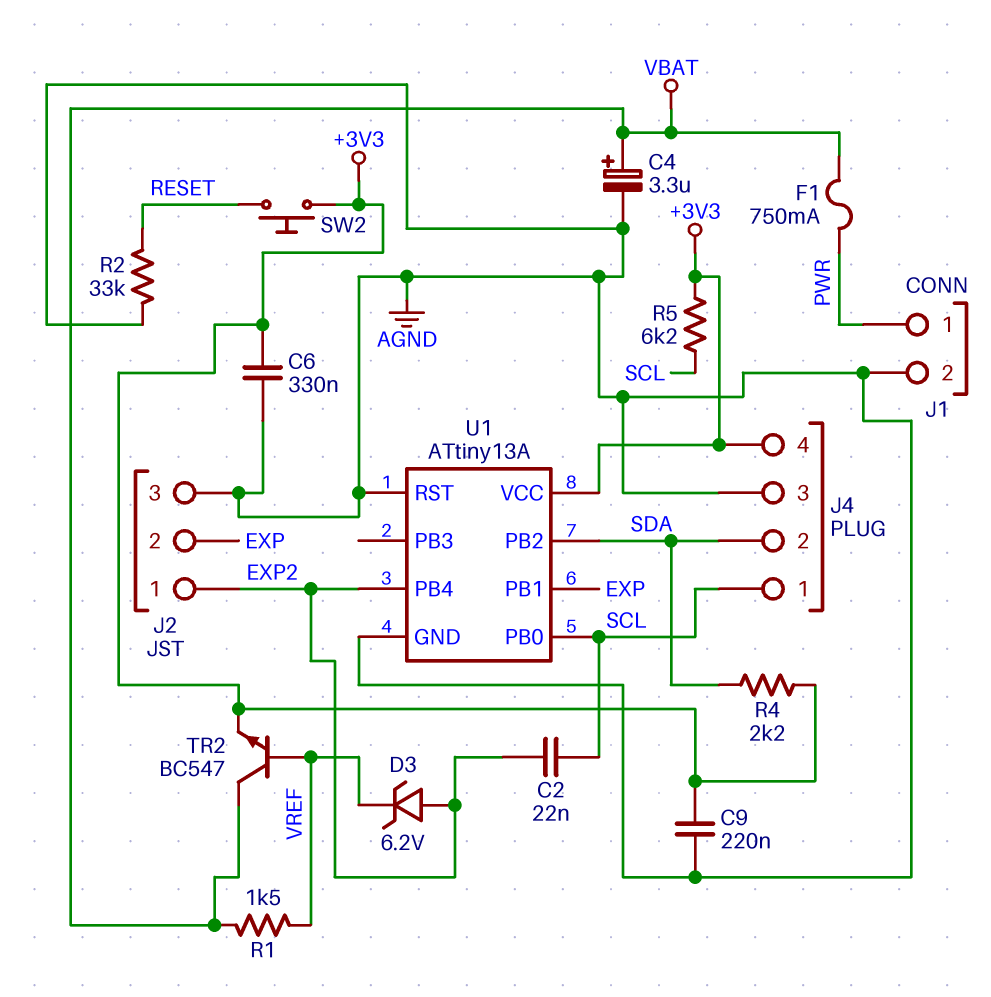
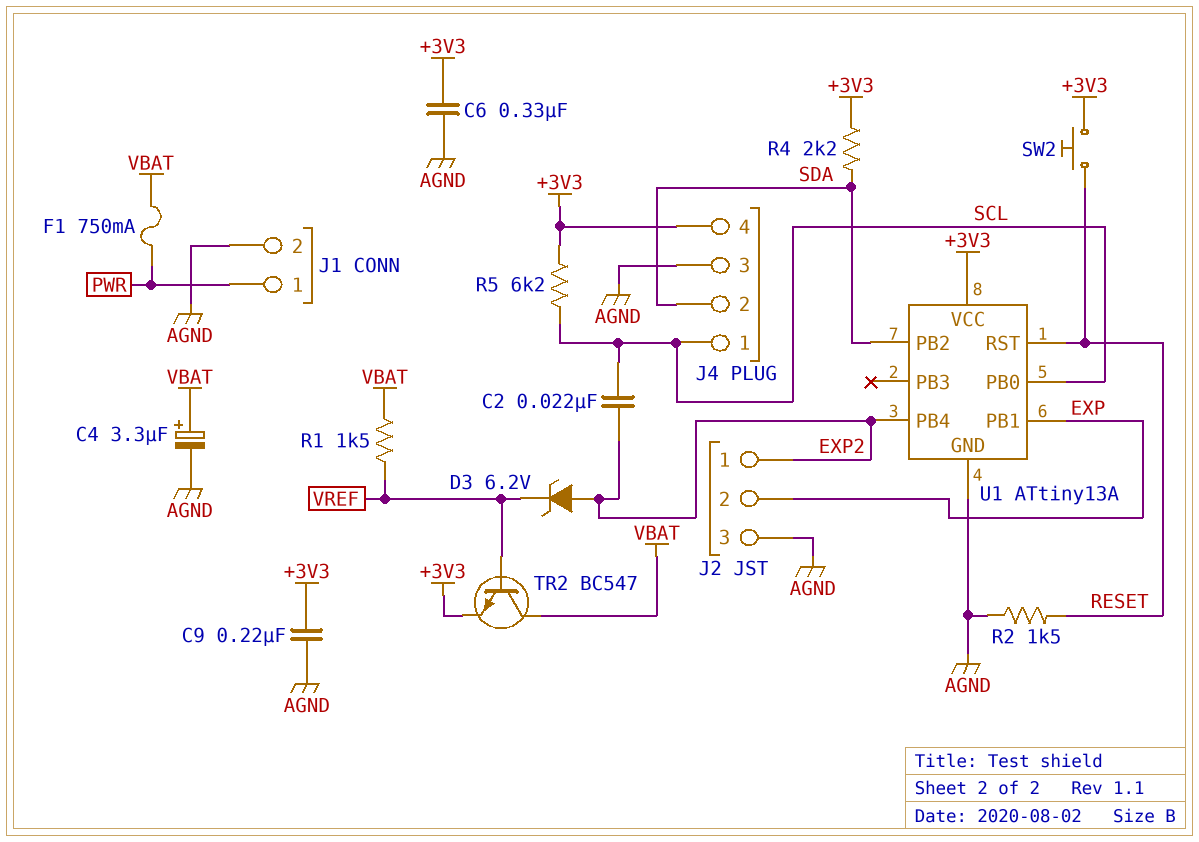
R2: 33k (AGND, RESET) -> 1.5k (AGND, RESET)
U1 pin RST: AGND -> RESET

